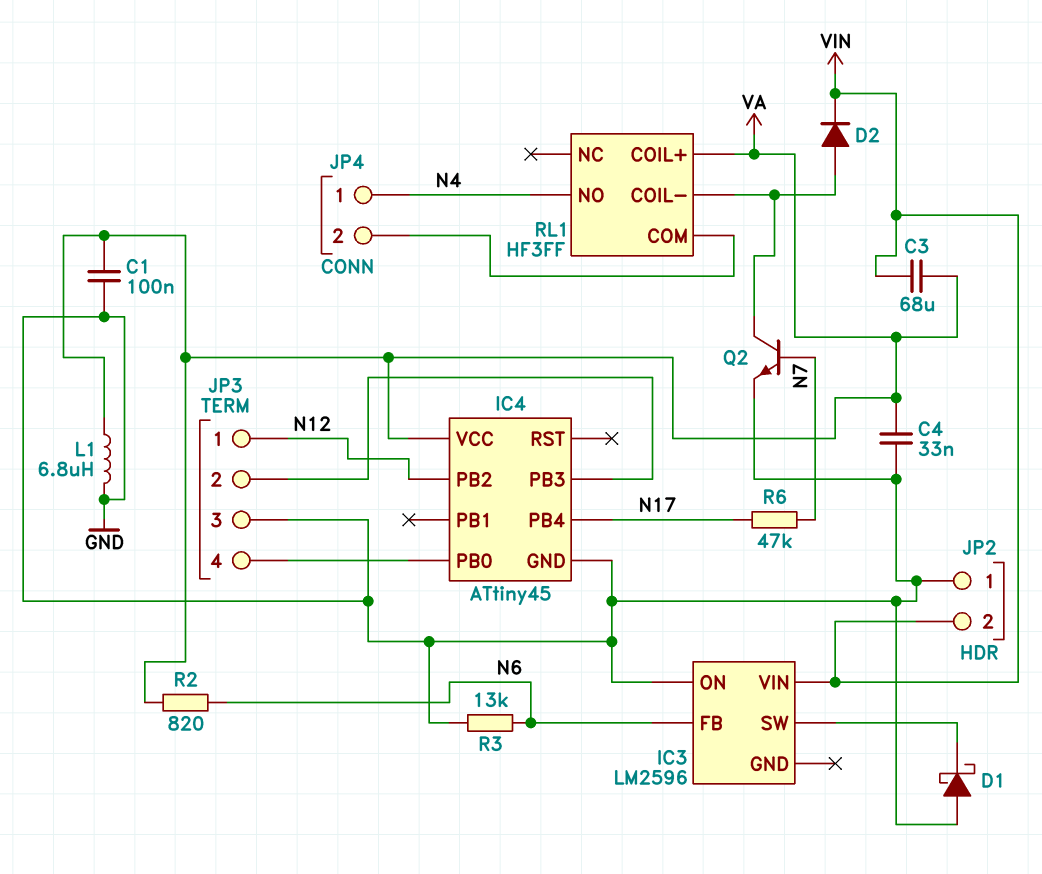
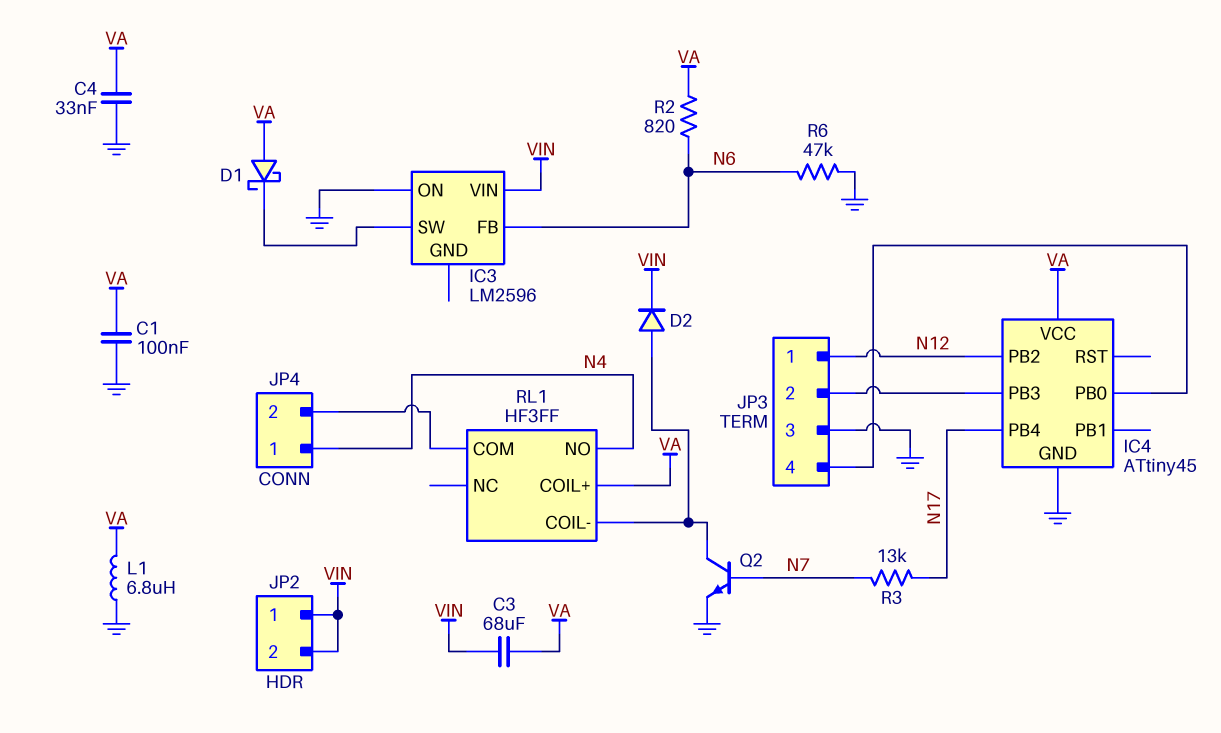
D1: schottky (A GND, K IC3/SW) -> schottky (A VA, K IC3/SW)
JP2 pin 1: GND -> VIN
R3: 13k (GND, N6) -> 13k (N7, N17)
R6: 47k (N7, N17) -> 47k (GND, N6)

